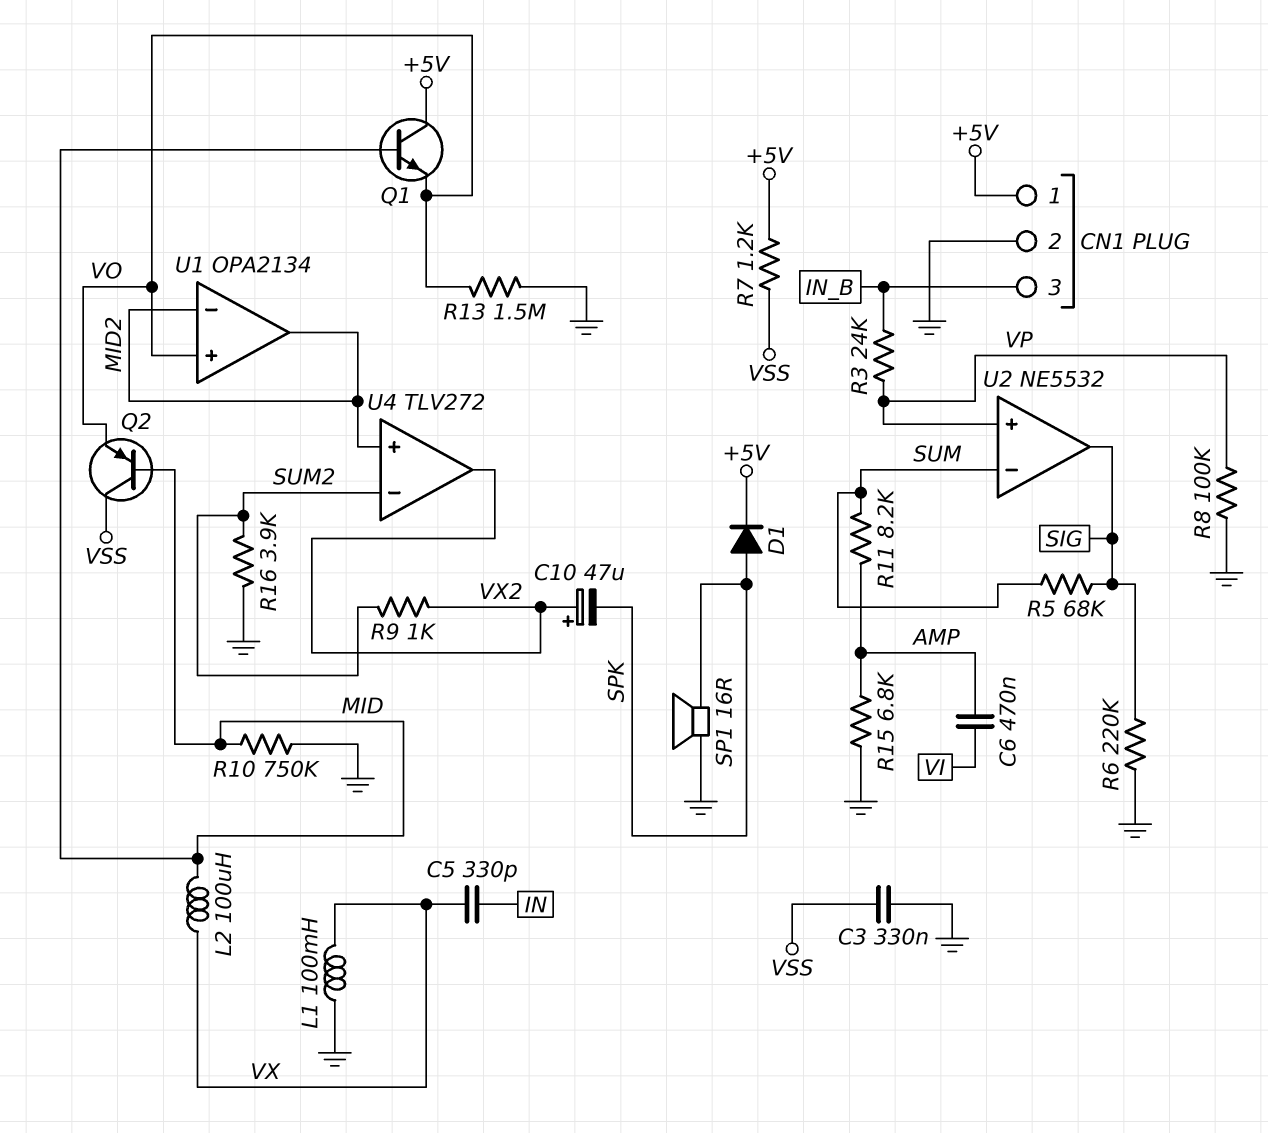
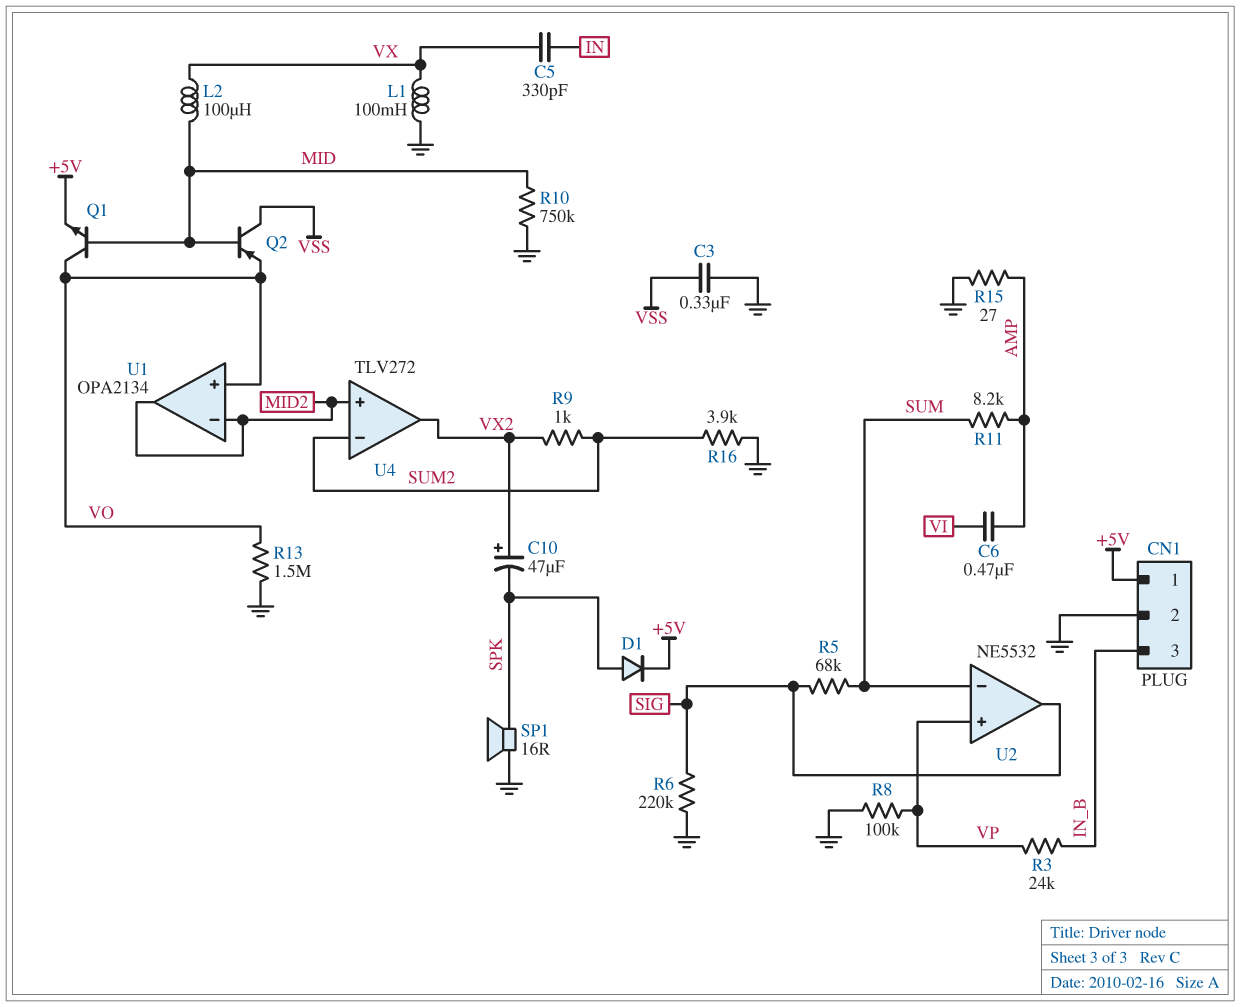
Q1: NPN (B MID, C +5V, E VO) -> NPN (B MID, C VO, E +5V)
R7: 1.2k (+5V, VSS) -> none
R15: 6.8k (AMP, GND) -> 27 (AMP, GND)

